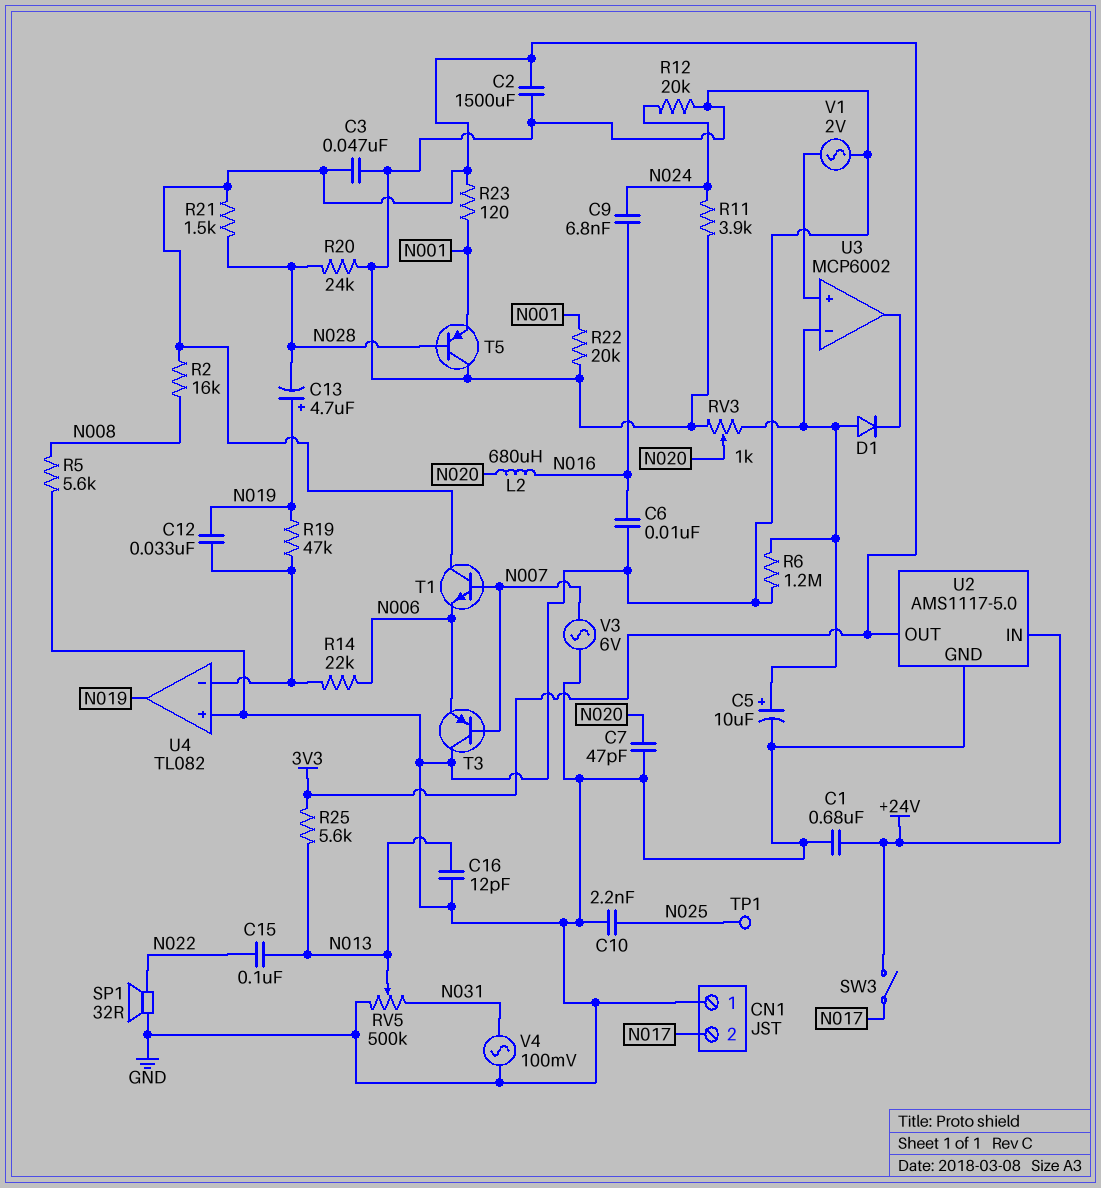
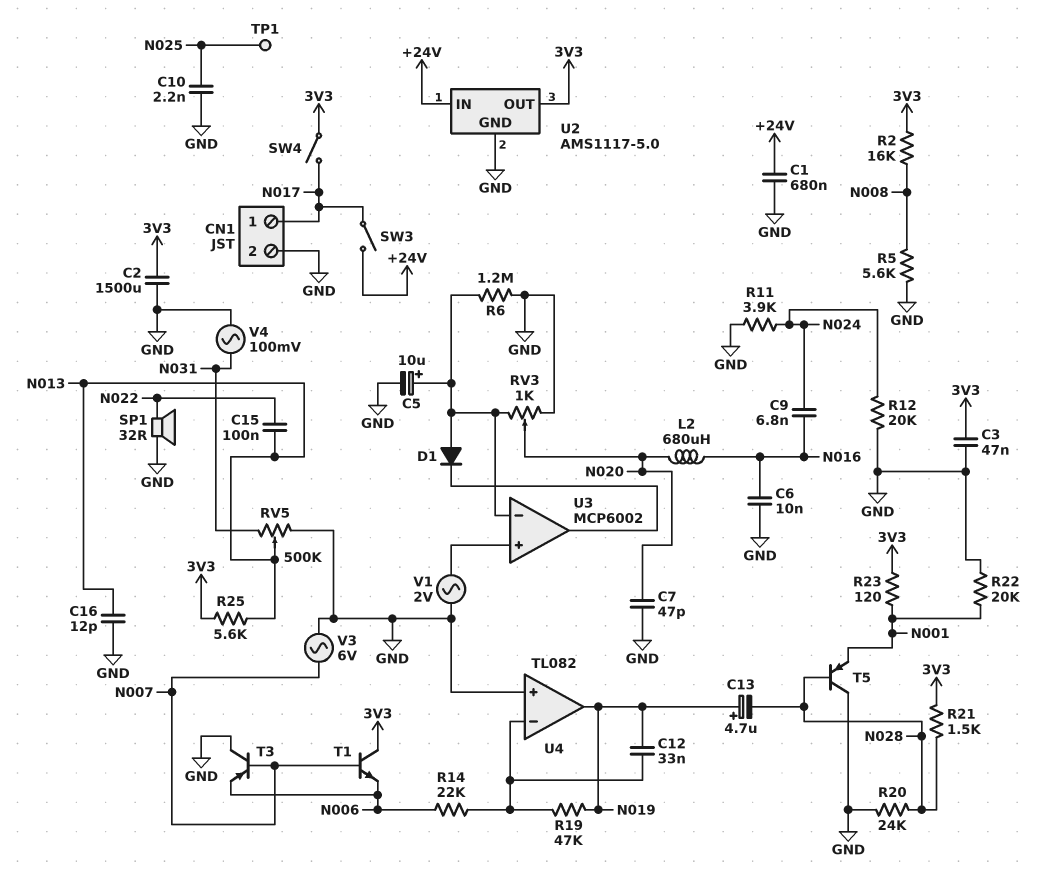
CN1 pin 1: GND -> N017
CN1 pin 2: N017 -> GND
SW4: none -> switch (3V3, N017)

